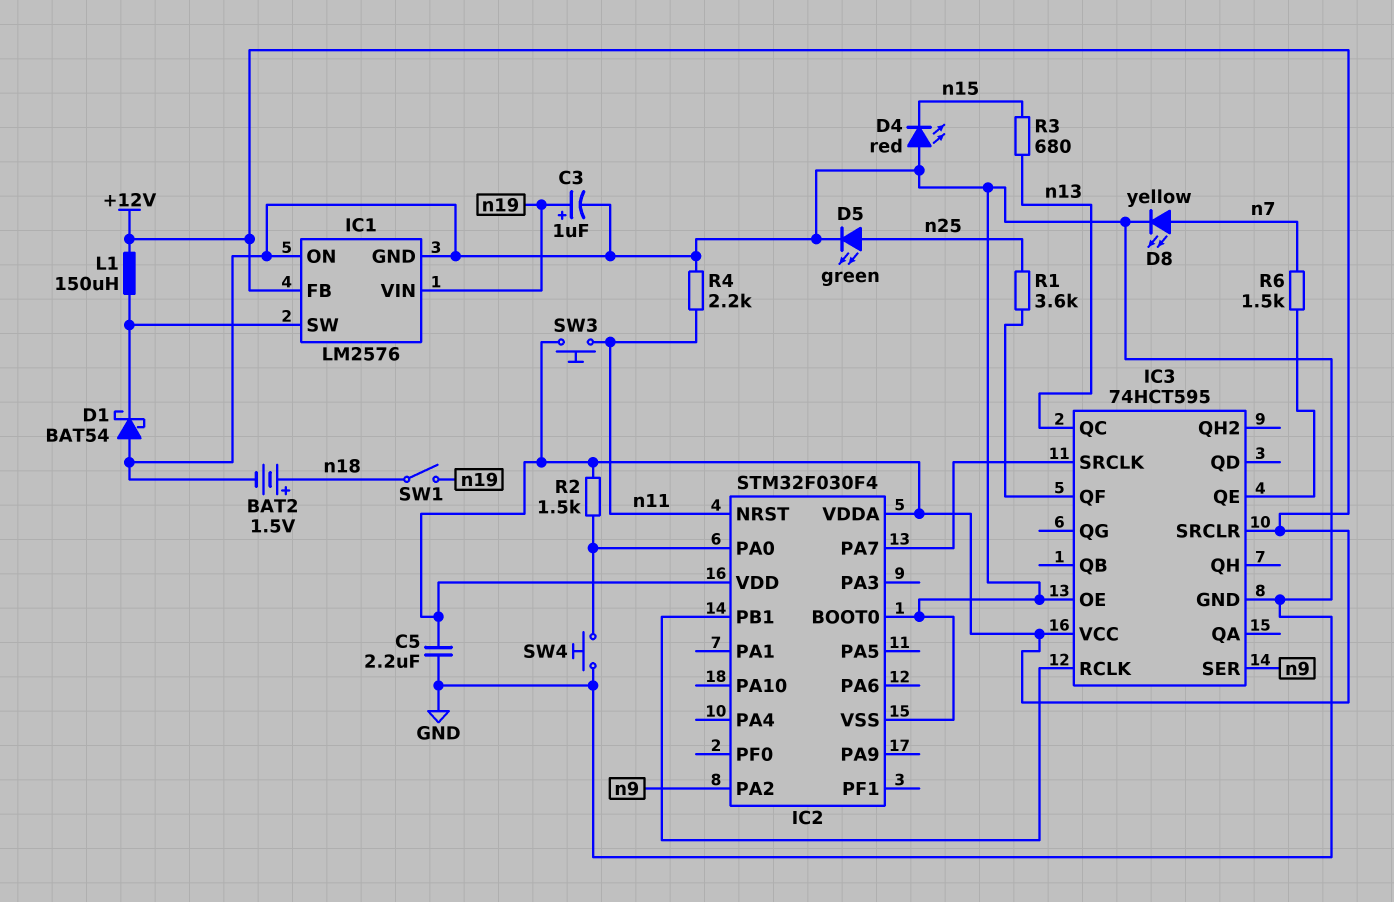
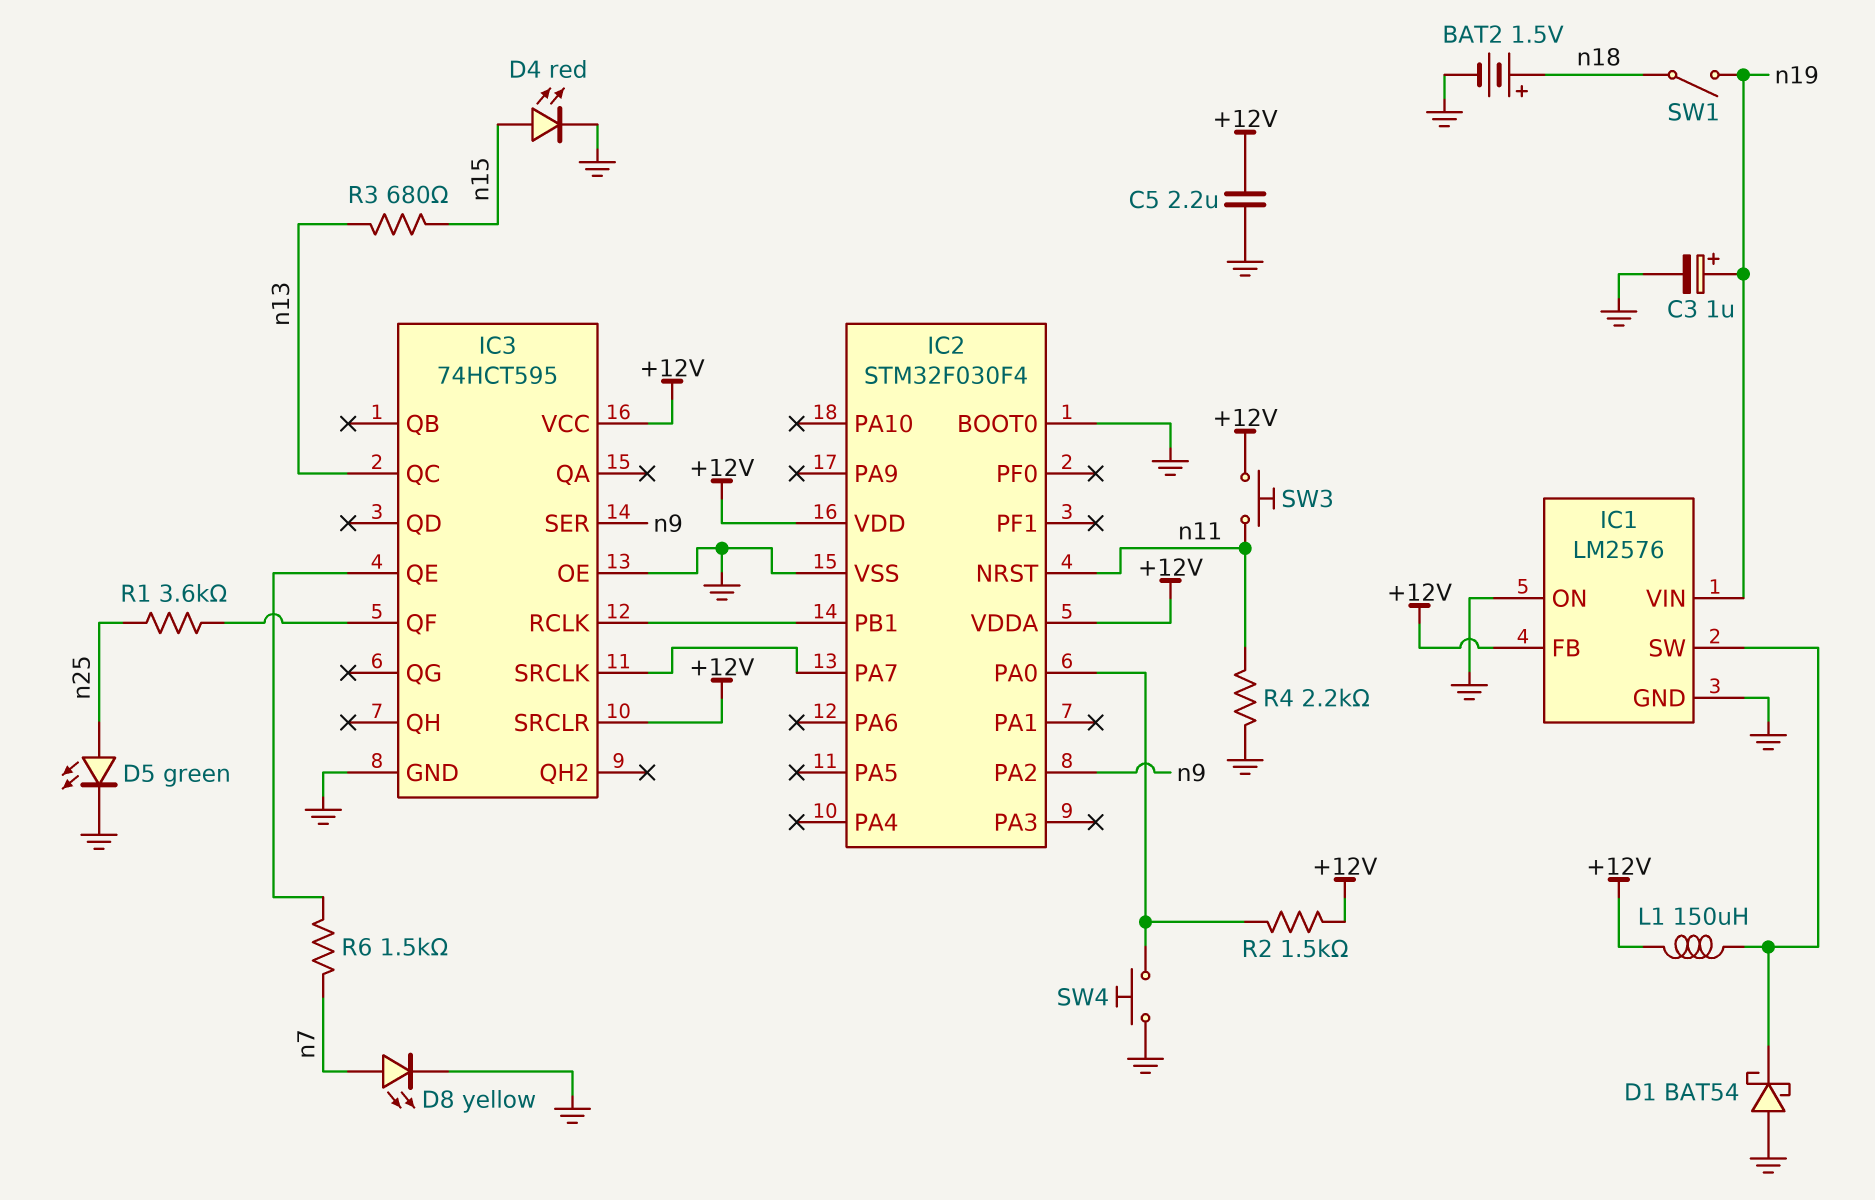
D4: LED red (A GND, K n15) -> LED red (A n15, K GND)

